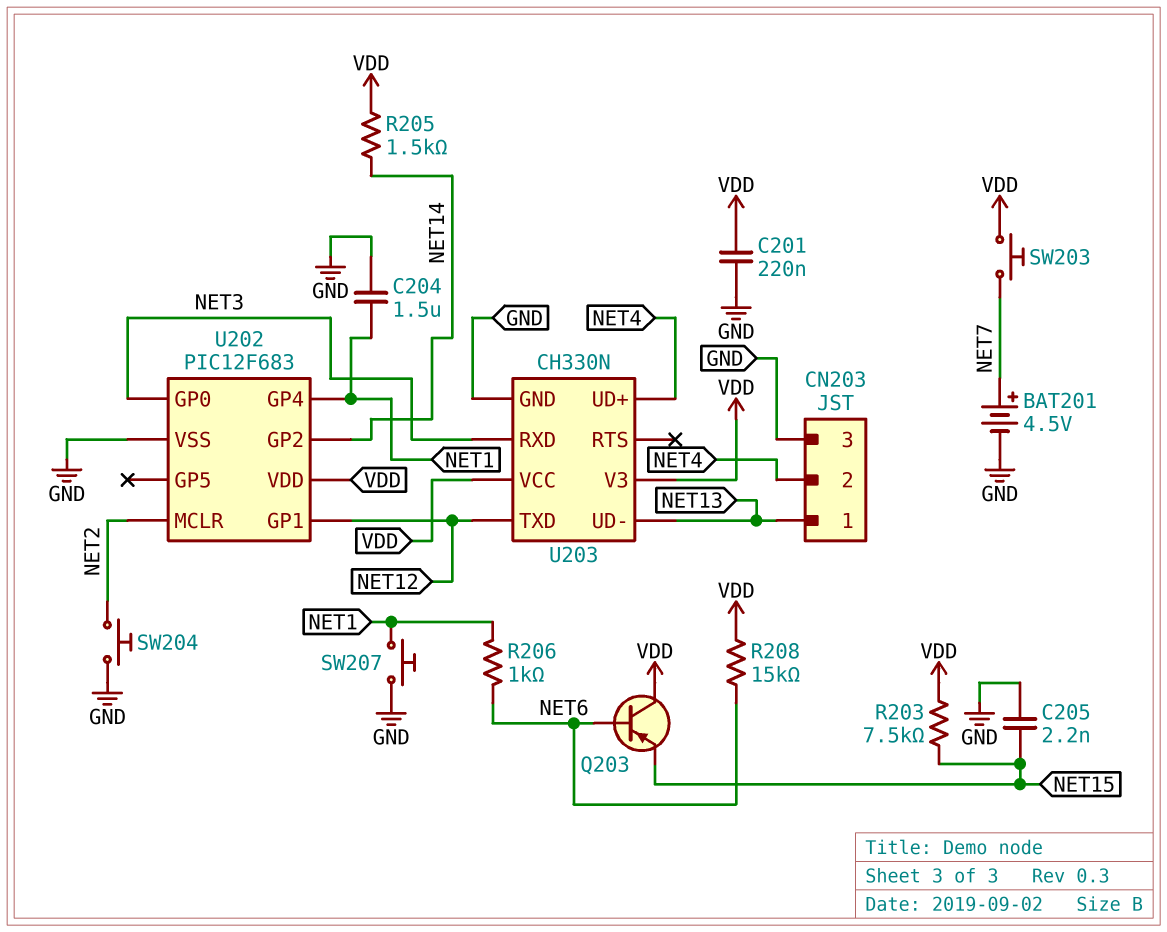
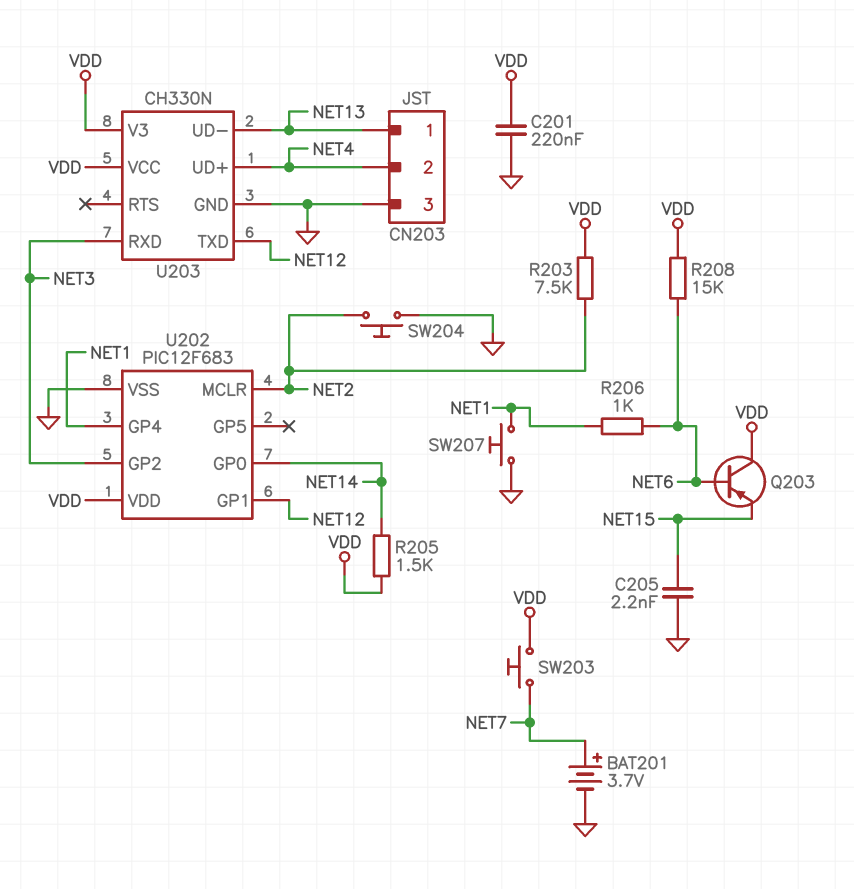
BAT201: 4.5V (plus NET7, minus GND) -> 3.7V (plus NET7, minus GND)
C204: 1.5uF (GND, NET1) -> none
R203: 7.5k (NET15, VDD) -> 7.5k (NET2, VDD)
U202 pin GP0: NET3 -> NET14
U202 pin GP2: NET14 -> NET3

